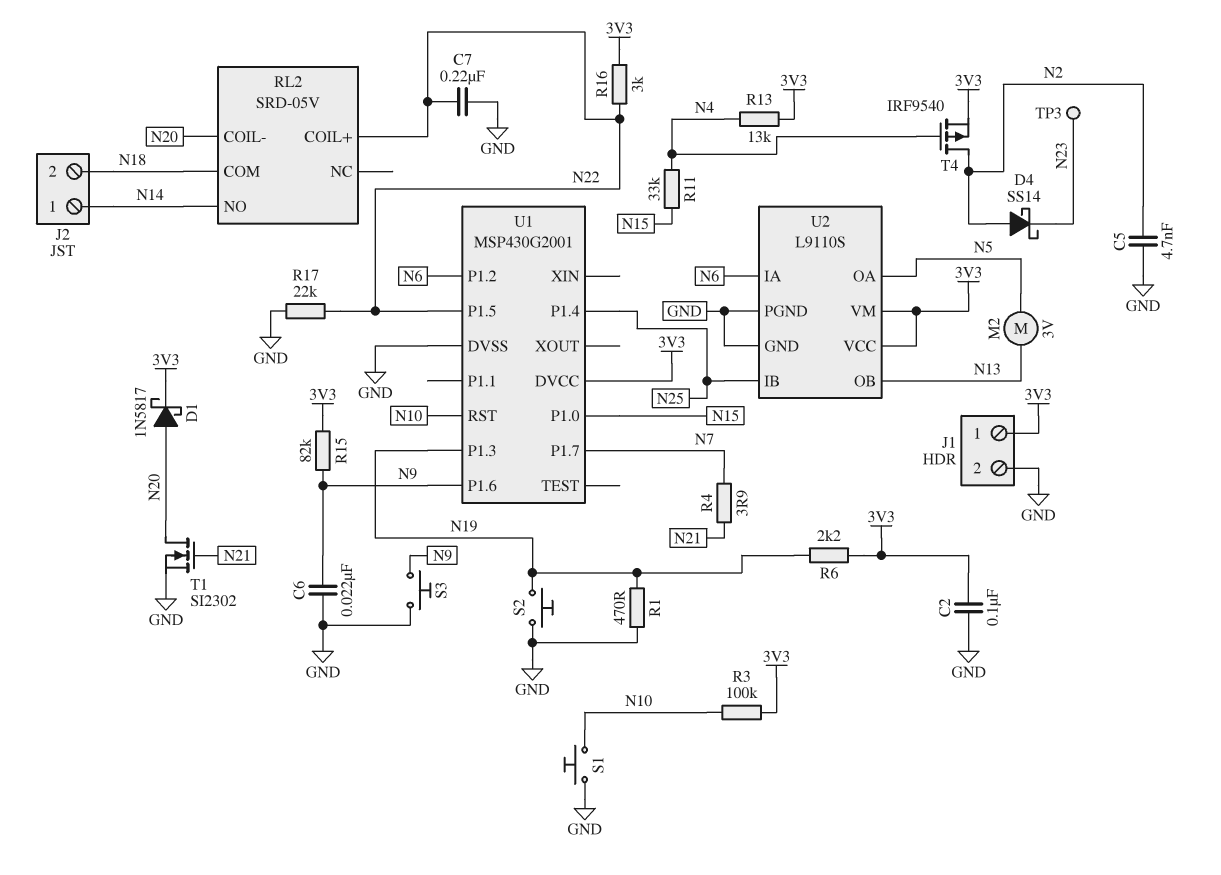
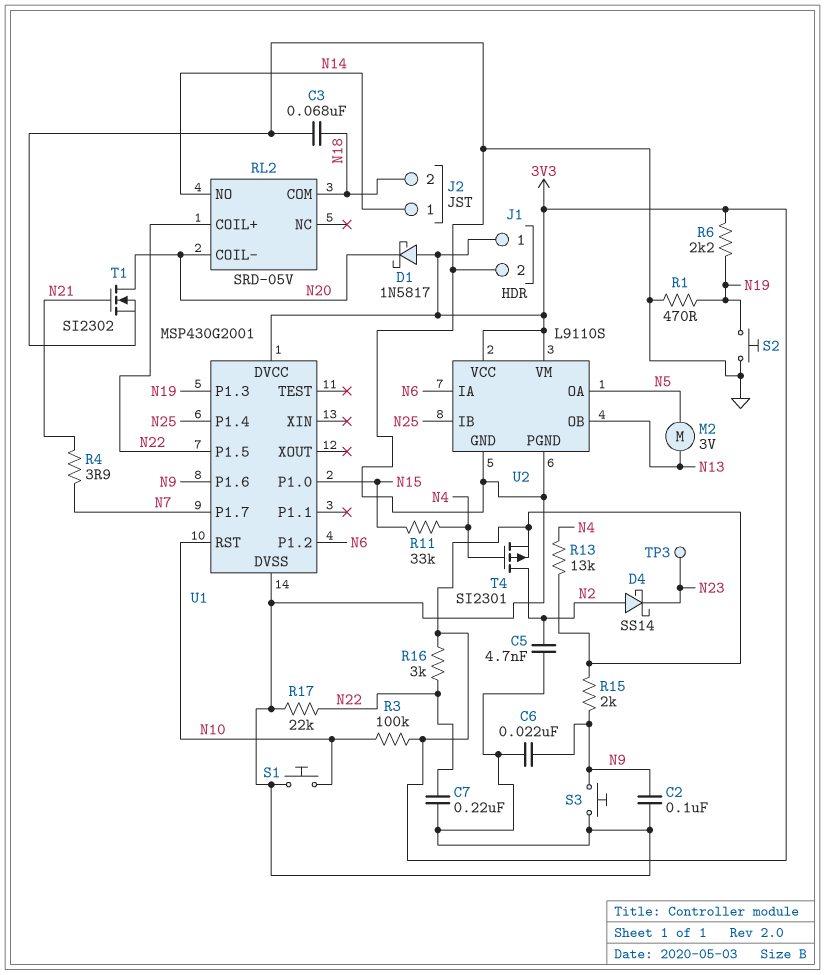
C2: 100nF (3V3, GND) -> 100nF (GND, N9)
C3: none -> 68nF (GND, N18)
D1: schottky 1N5817 (A N20, K 3V3) -> schottky 1N5817 (A 3V3, K N20)
R15: 82k (3V3, N9) -> 2k (3V3, N9)
T4: PMOS IRF9540 (G N4, D N2, S 3V3) -> PMOS SI2301 (G N4, D N2, S 3V3)

